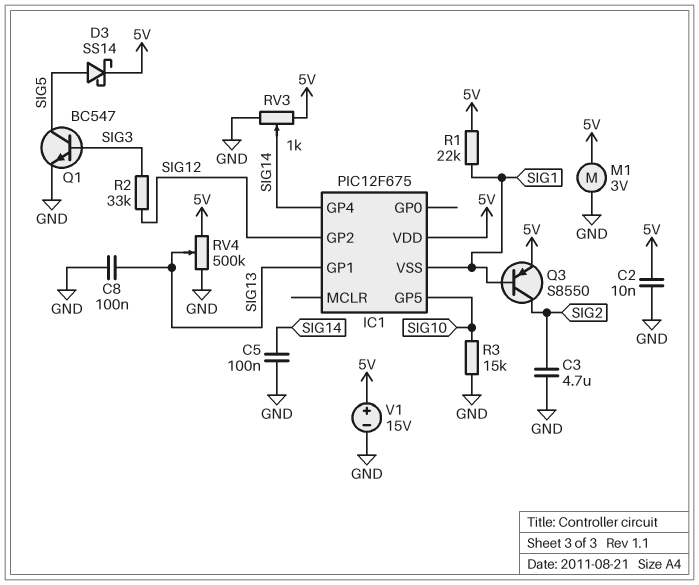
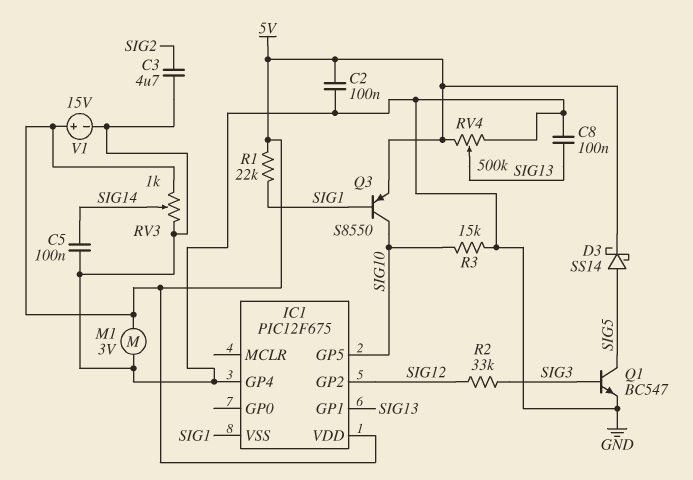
C2: 10nF (5V, GND) -> 100nF (5V, GND)
IC1 pin GP4: SIG14 -> GND
Q3: PNP S8550 (B SIG1, C SIG2, E 5V) -> PNP S8550 (B SIG1, C SIG10, E 5V)

